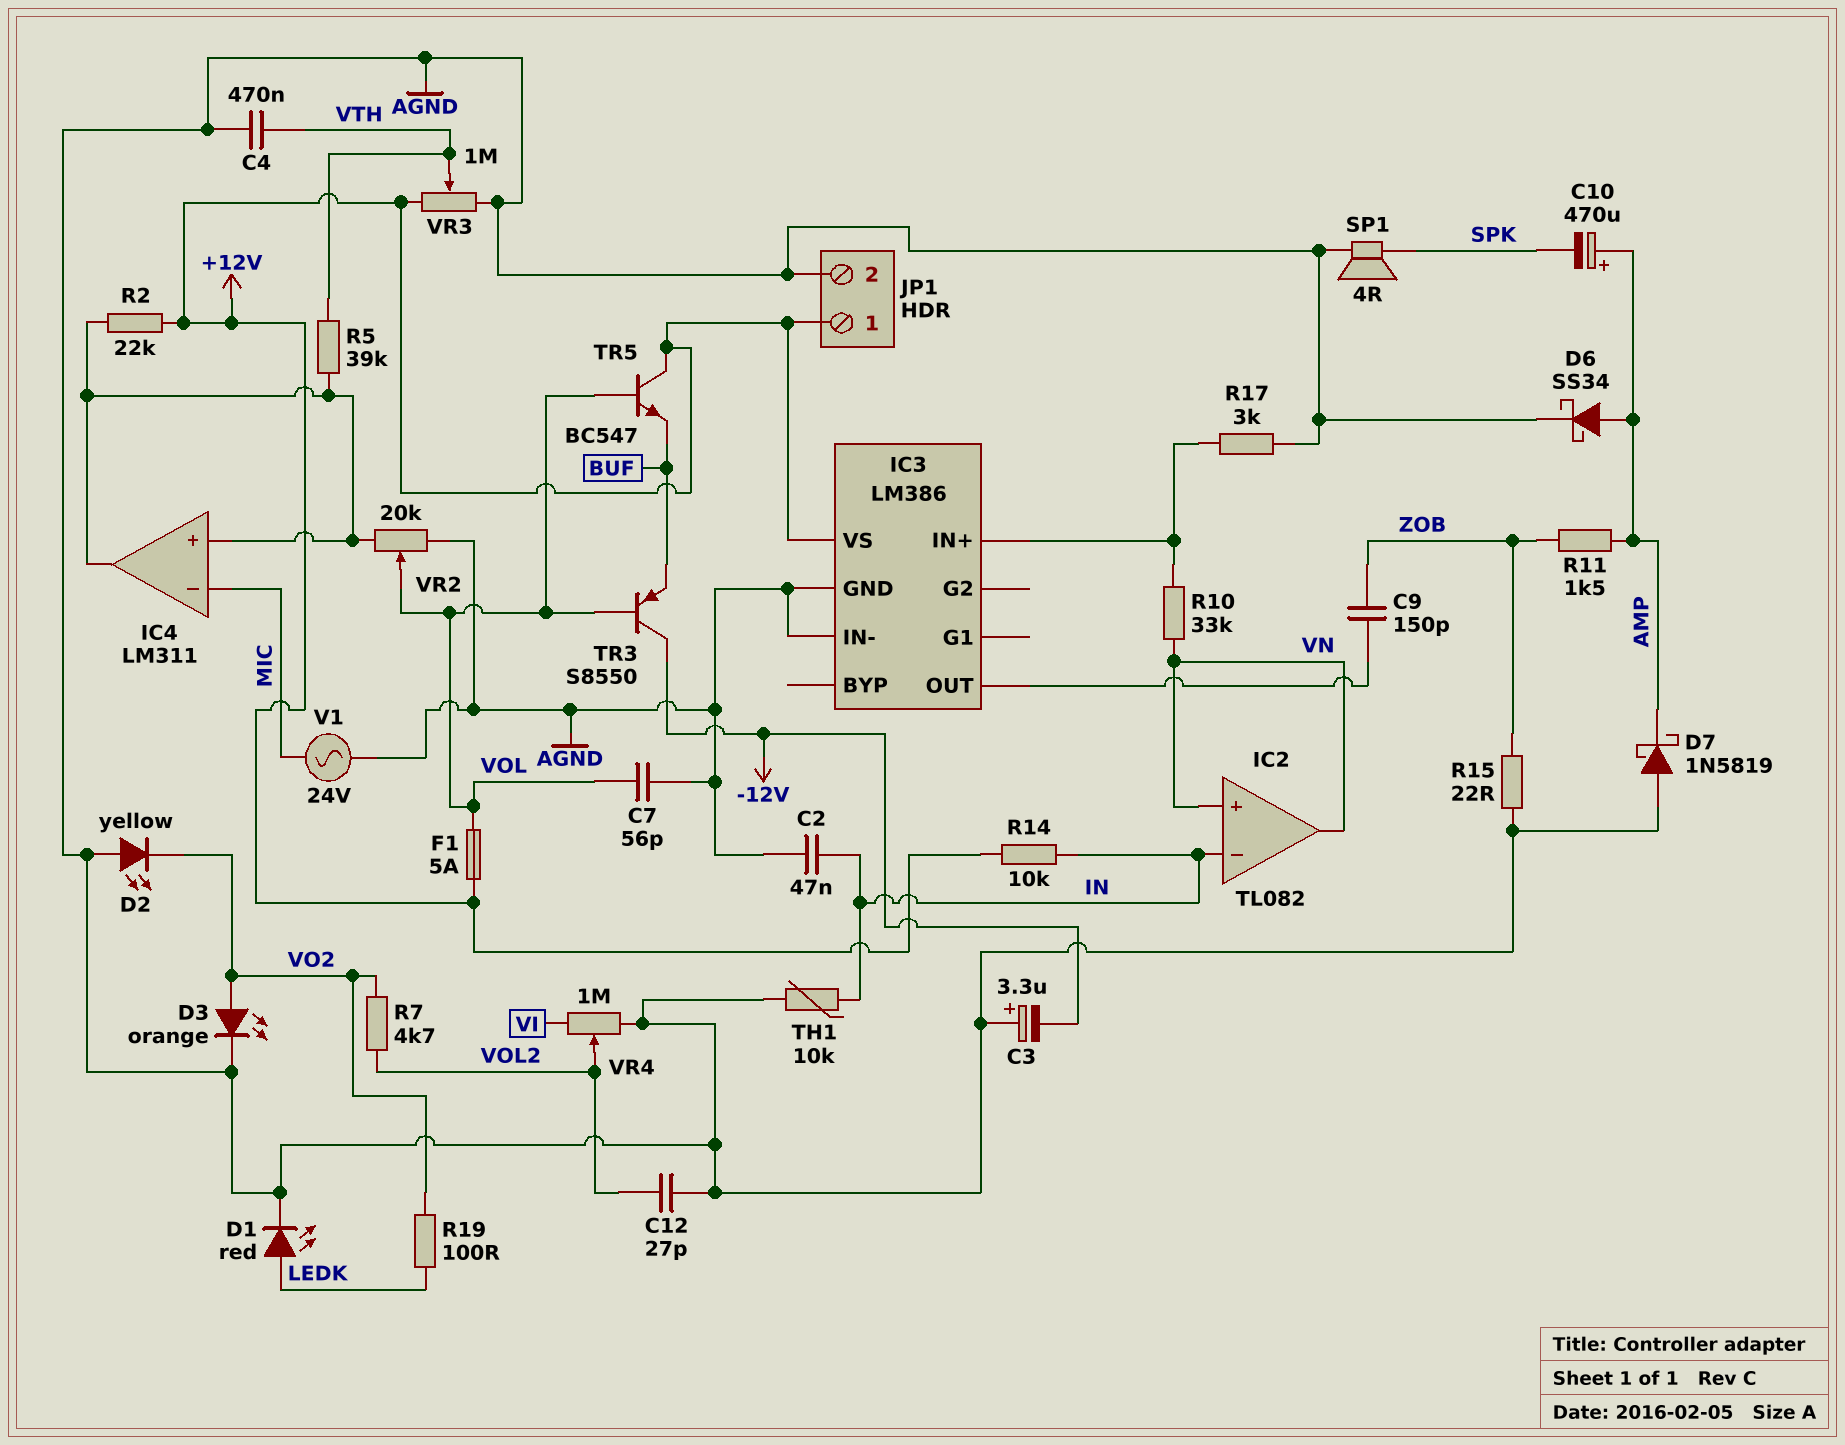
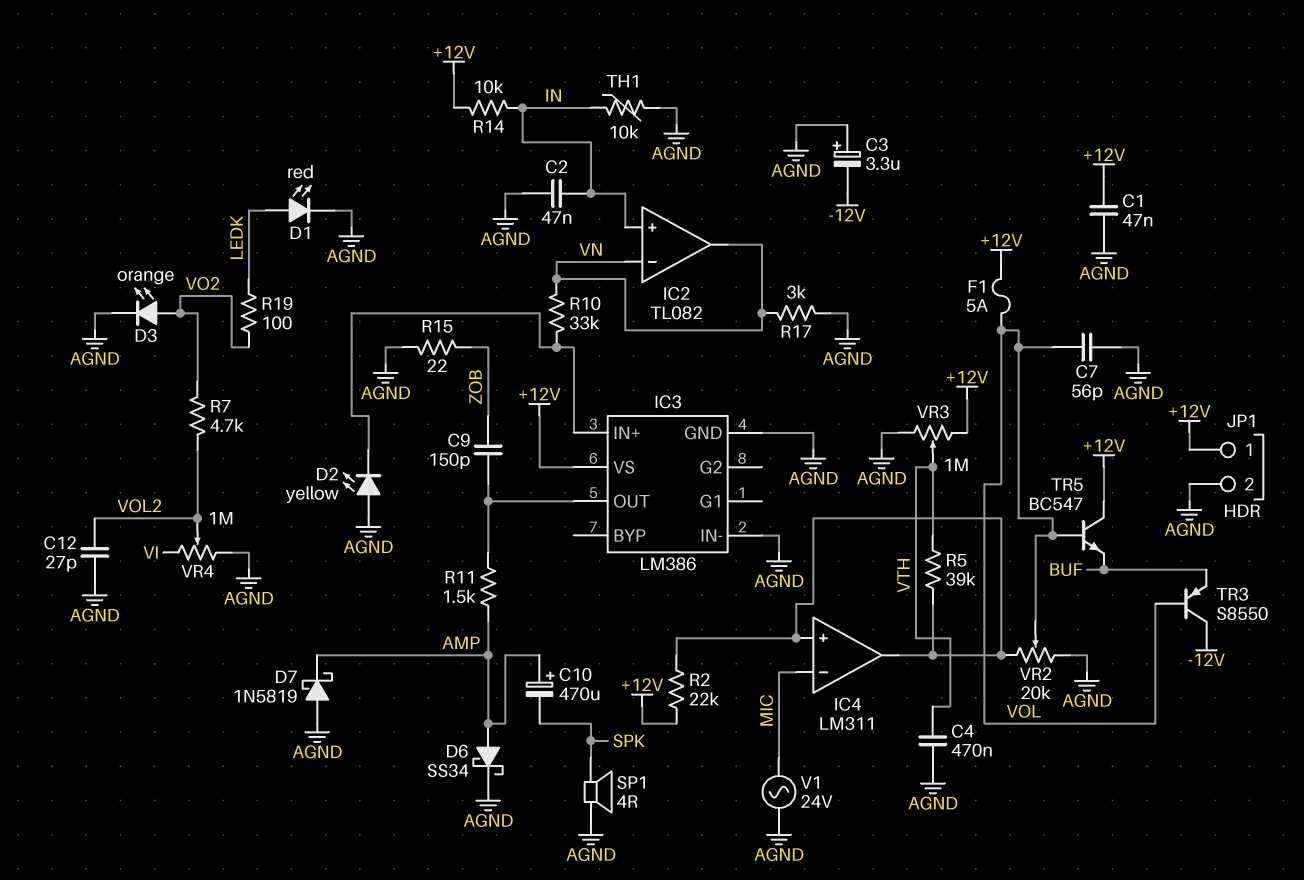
C1: none -> 47nF (+12V, AGND)
D2: LED yellow (A AGND, K VO2) -> LED yellow (A AGND, K IC3/IN+)
IC2 pin in+: VN -> IN
IC2 pin in-: IN -> VN
R11: 1.5k (AMP, ZOB) -> 1.5k (AMP, IC3/OUT)
R17: 3k (AGND, IC3/IN+) -> 3k (AGND, VN)

